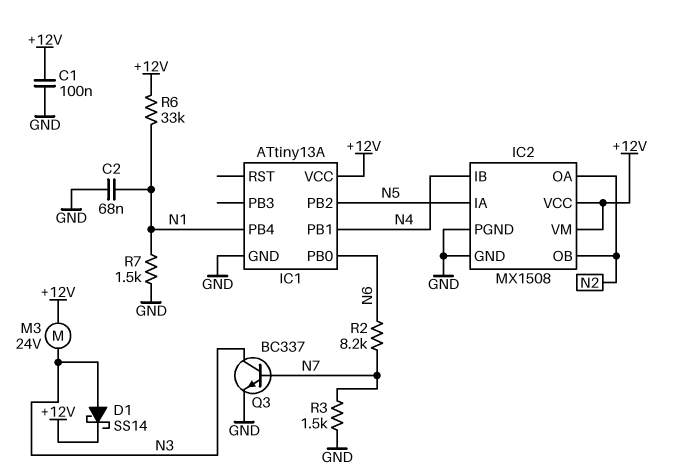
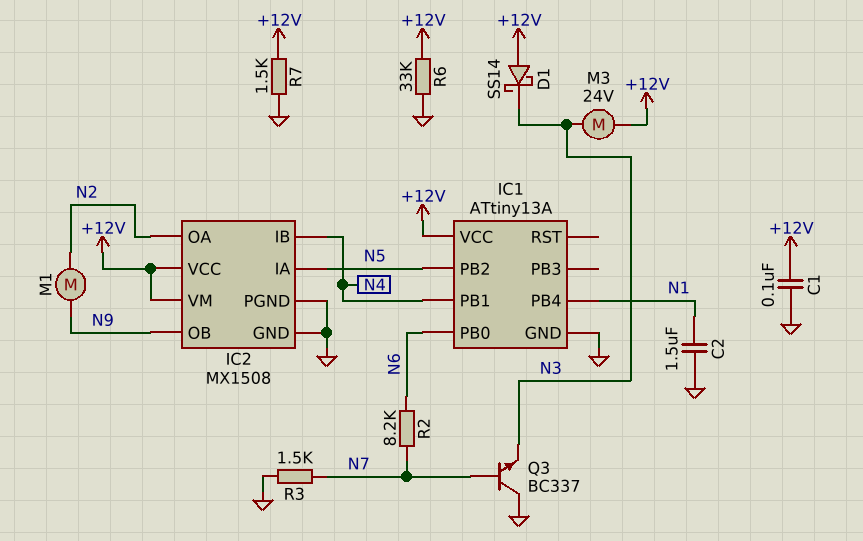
C2: 68nF (GND, N1) -> 1.5uF (GND, N1)
D1: schottky SS14 (A N3, K +12V) -> schottky SS14 (A +12V, K N3)
IC2 pin OB: N2 -> N9
M1: none -> motor (N2, N9)
Q3: NPN BC337 (B N7, C N3, E GND) -> NPN BC337 (B N7, C GND, E N3)
R6: 33k (+12V, N1) -> 33k (+12V, GND)
R7: 1.5k (GND, N1) -> 1.5k (+12V, GND)

